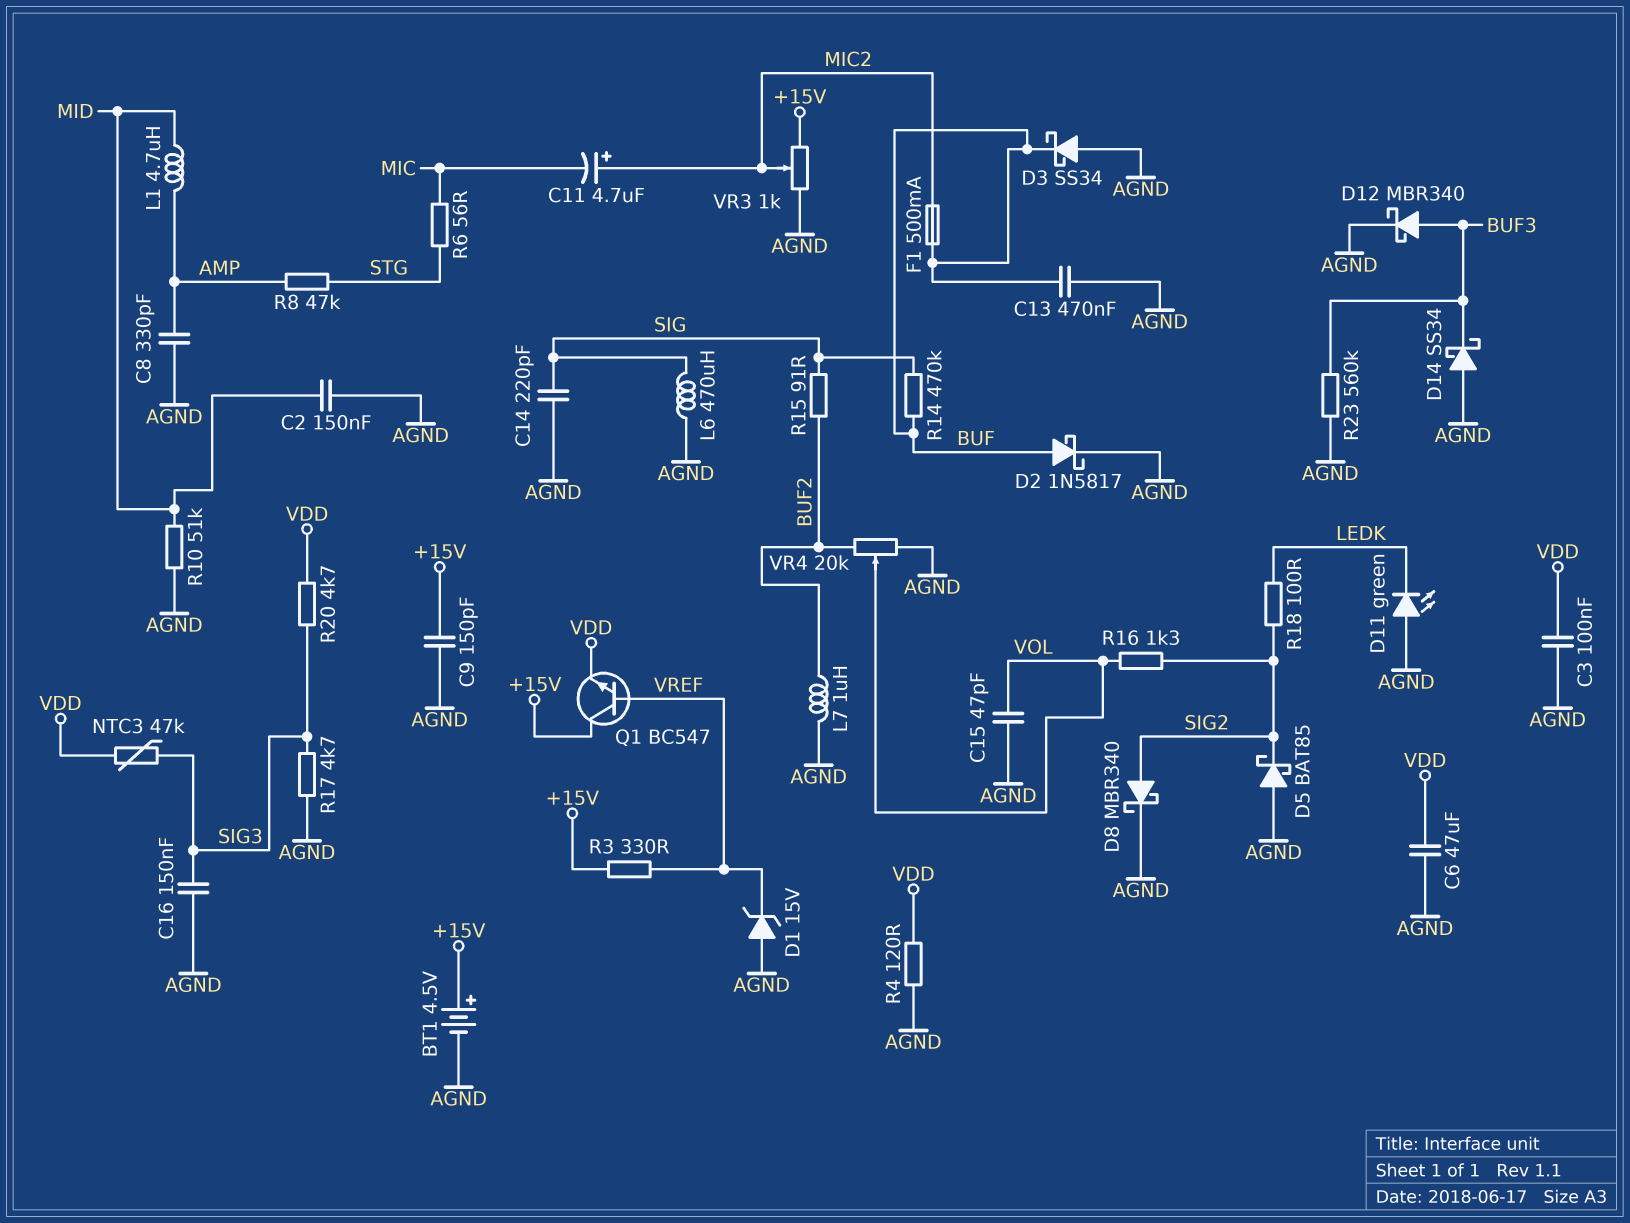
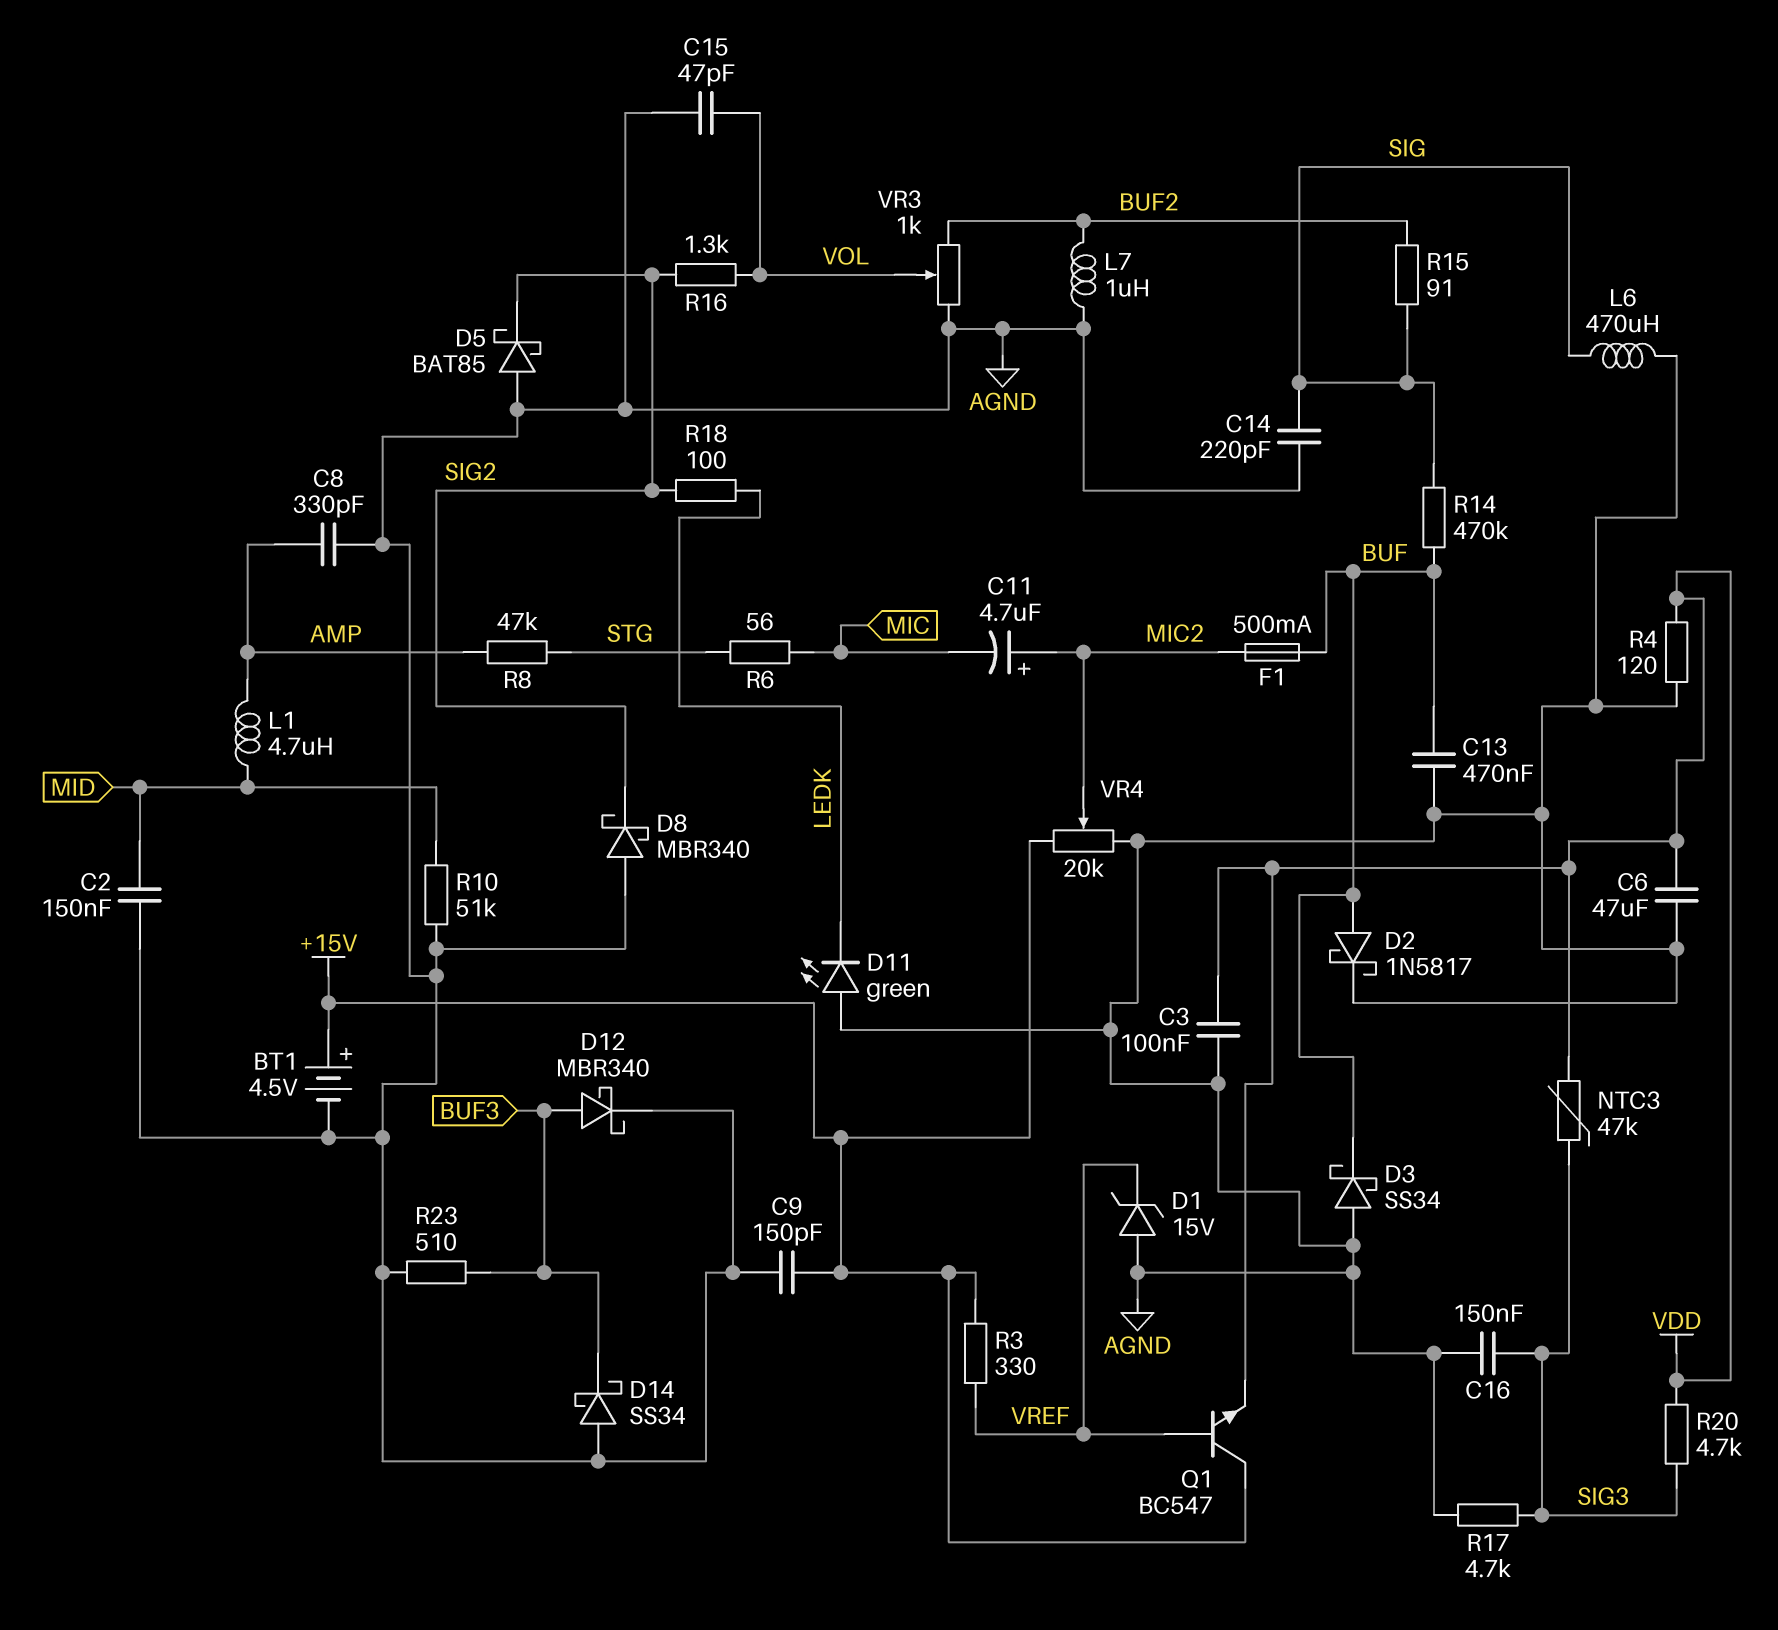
D8: schottky MBR340 (A SIG2, K AGND) -> schottky MBR340 (A AGND, K SIG2)
R23: 560k (AGND, BUF3) -> 510 (AGND, BUF3)
VR3: 1k (+15V, AGND, wiper MIC2) -> 1k (AGND, BUF2, wiper VOL)
VR4: 20k (AGND, BUF2, wiper VOL) -> 20k (+15V, AGND, wiper MIC2)

